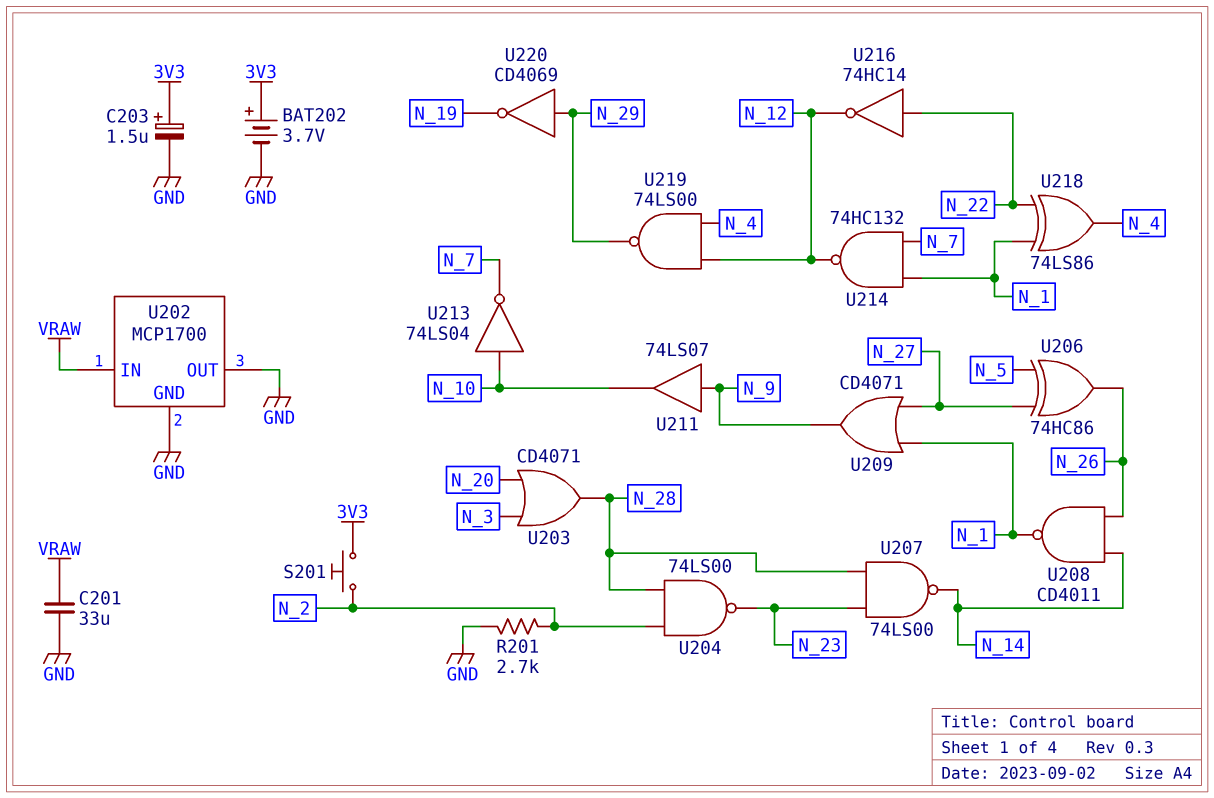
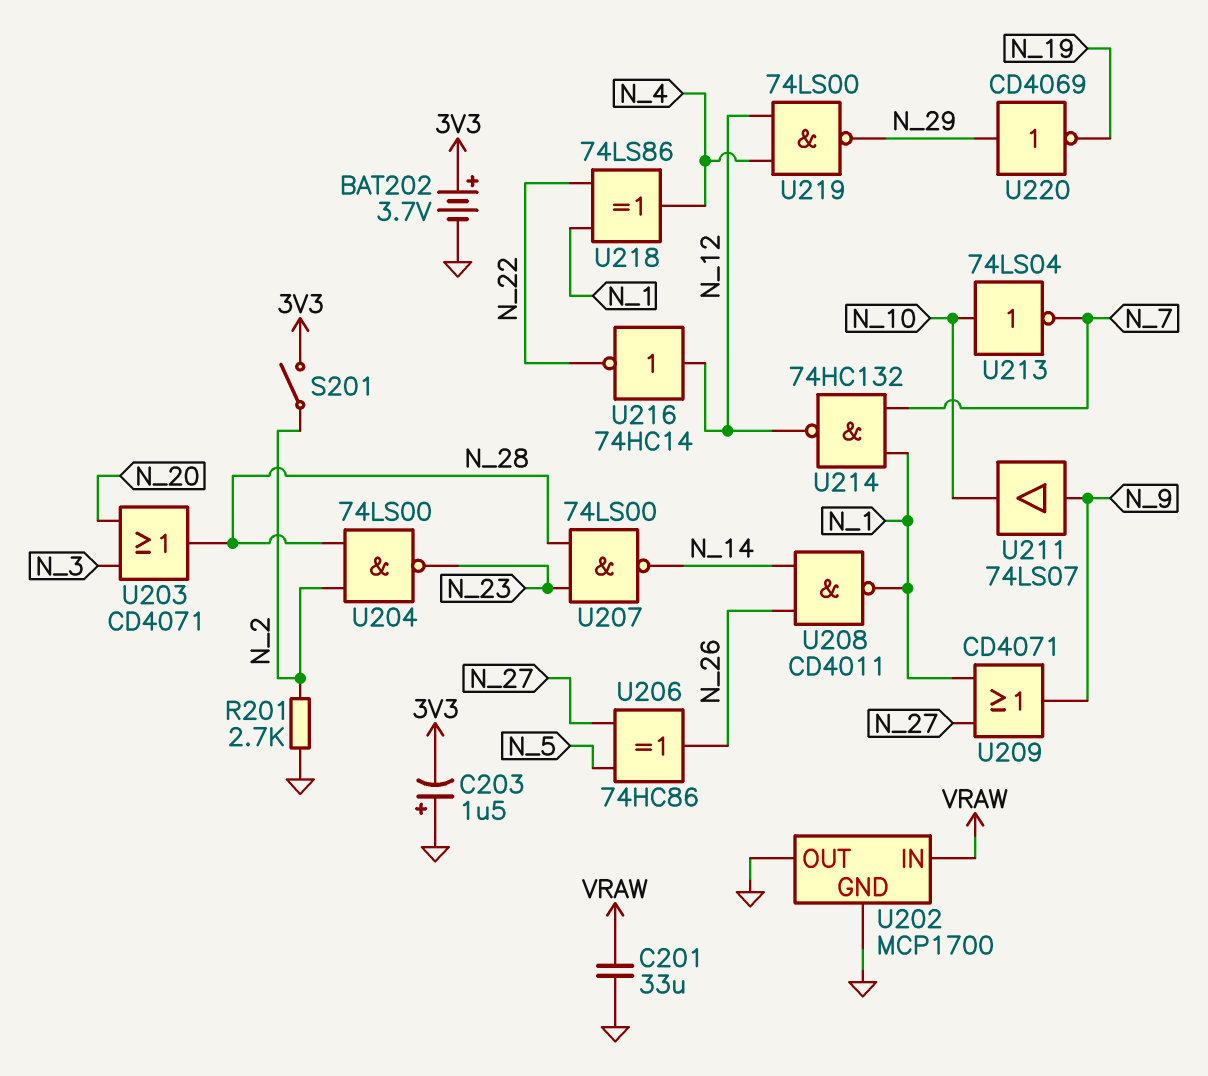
C203: 1.5uF (plus 3V3, minus GND) -> 1.5uF (plus GND, minus 3V3)
S201: button (3V3, N_2) -> switch (3V3, N_2)
U216: NOT 74HC14 (in N_22, out N_12) -> NOT 74HC14 (in N_12, out N_22)

